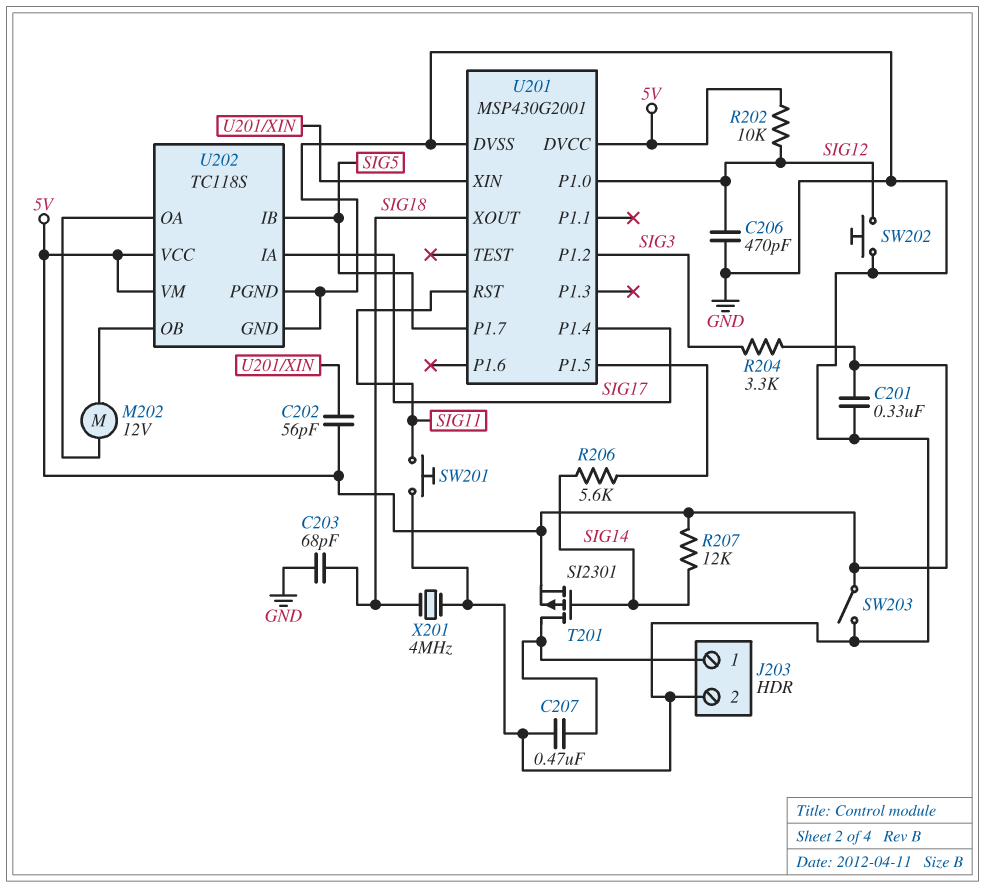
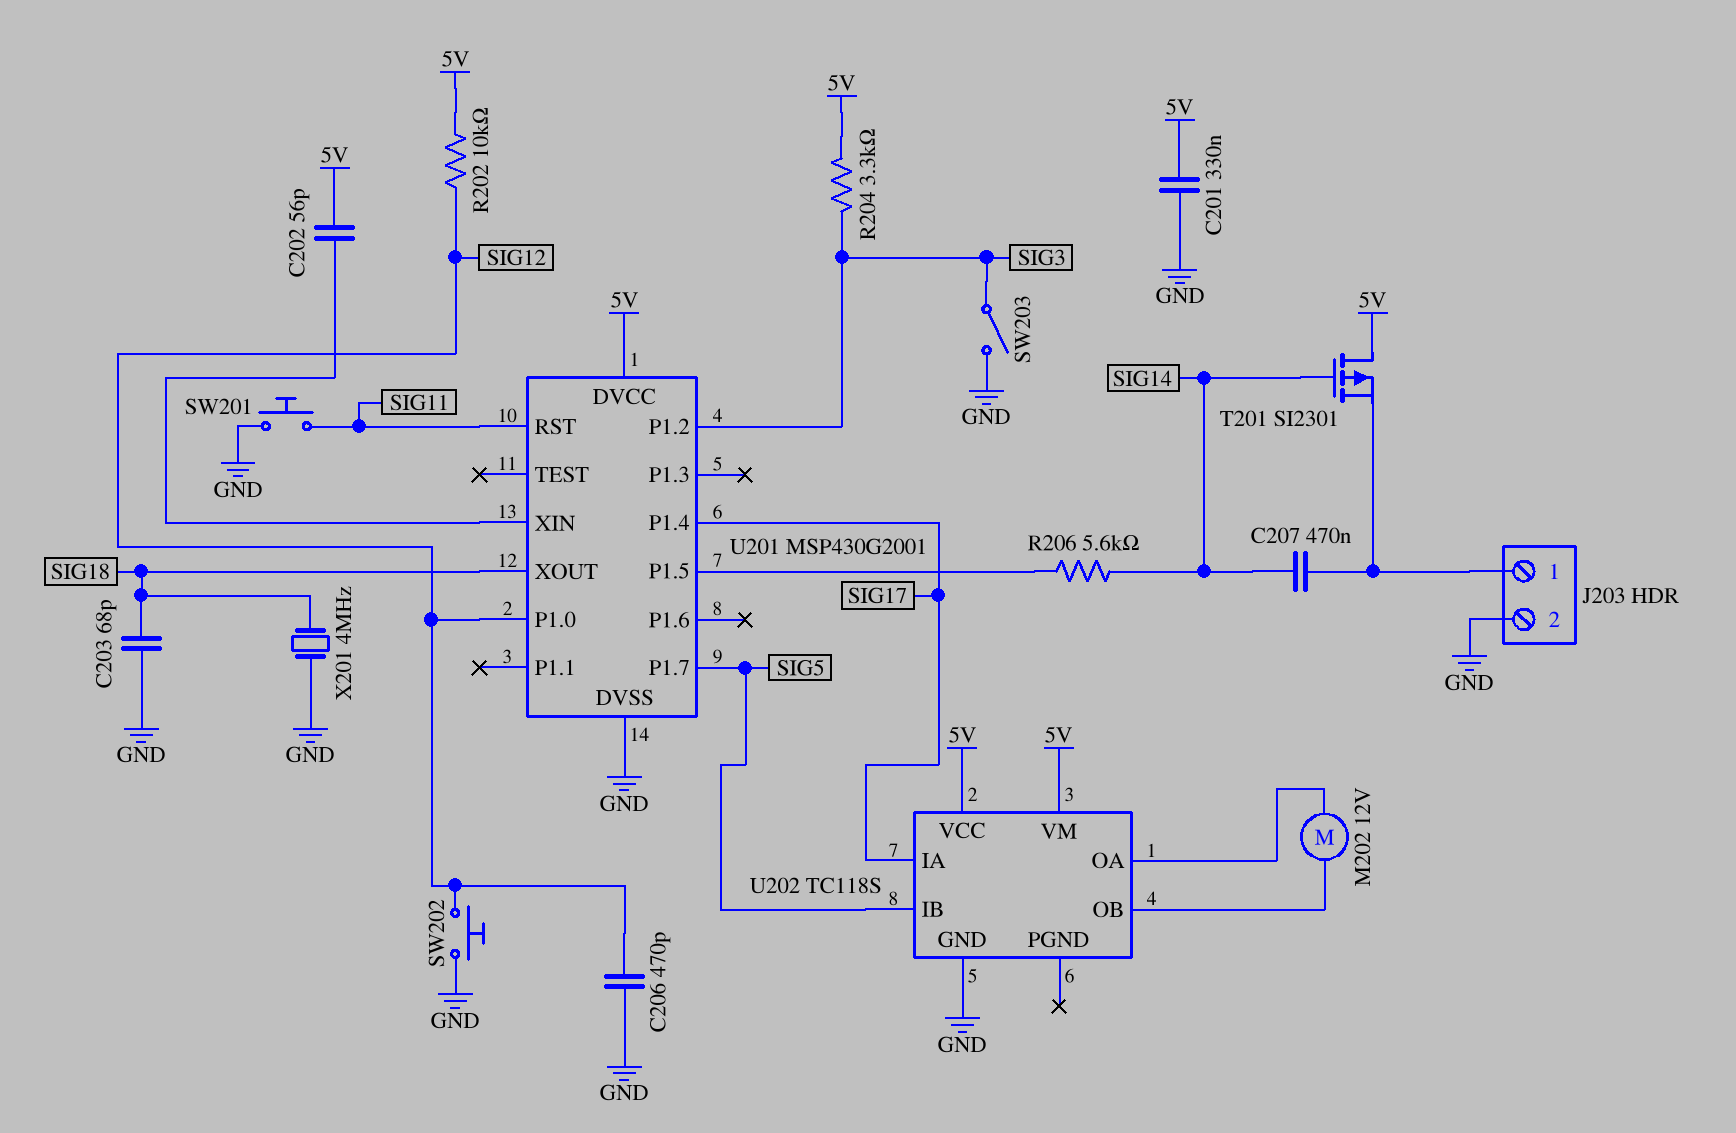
C207: 470nF (GND, J203/1) -> 470nF (J203/1, SIG14)
R207: 12k (5V, SIG14) -> none
SW203: switch (5V, GND) -> switch (GND, SIG3)
T201: PMOS SI2301 (G SIG14, D J203/1, S 5V) -> PMOS SI2301 (G SIG14, D 5V, S J203/1)
U202 pin PGND: GND -> none

